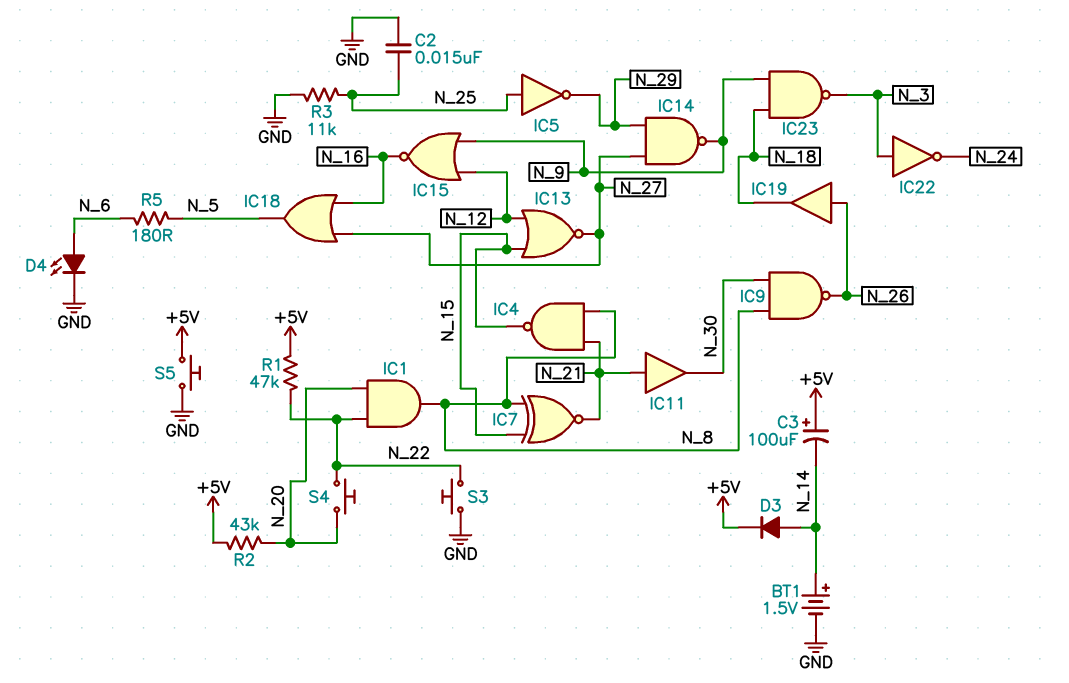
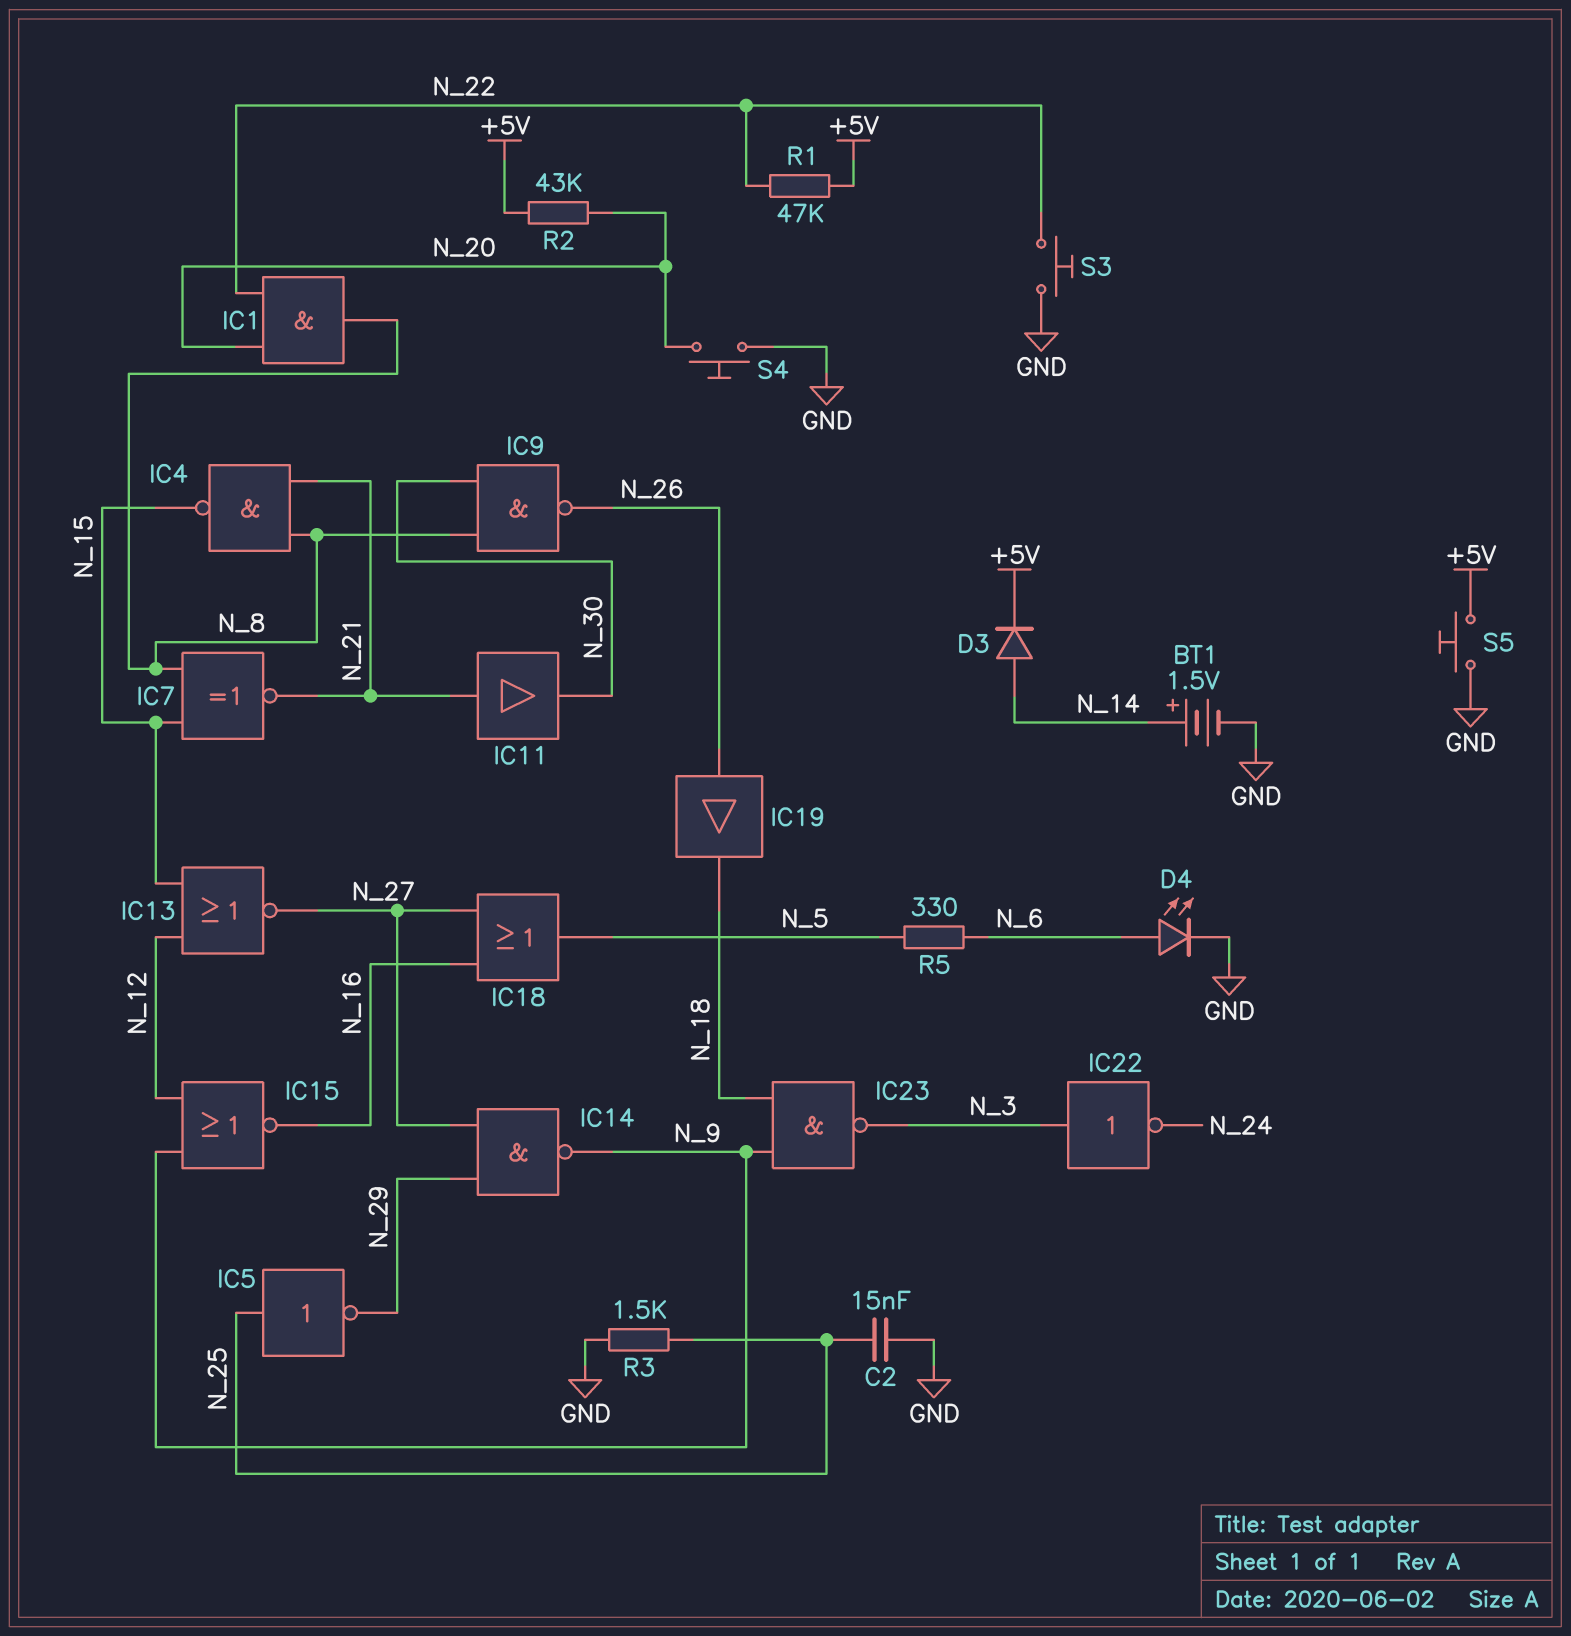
C3: 100uF (plus +5V, minus N_14) -> none
R3: 11k (GND, N_25) -> 1.5k (GND, N_25)
R5: 180 (N_5, N_6) -> 330 (N_5, N_6)
S4: button (N_20, N_22) -> button (GND, N_20)

